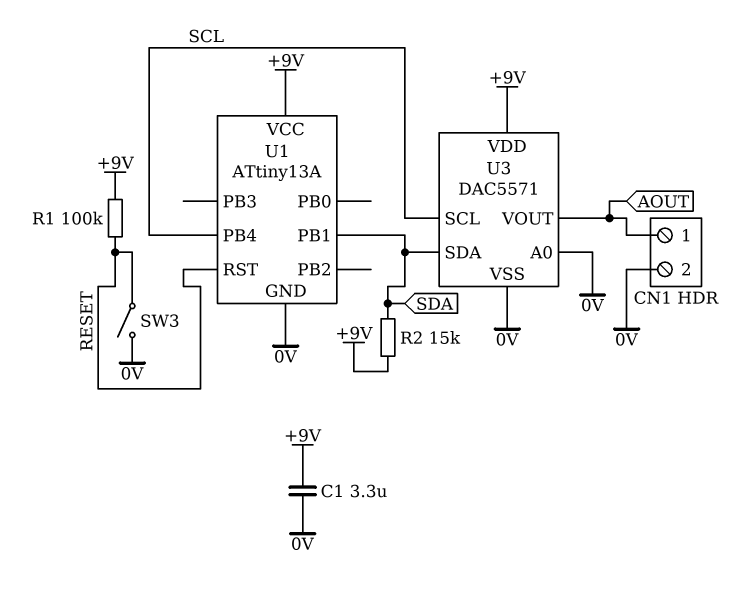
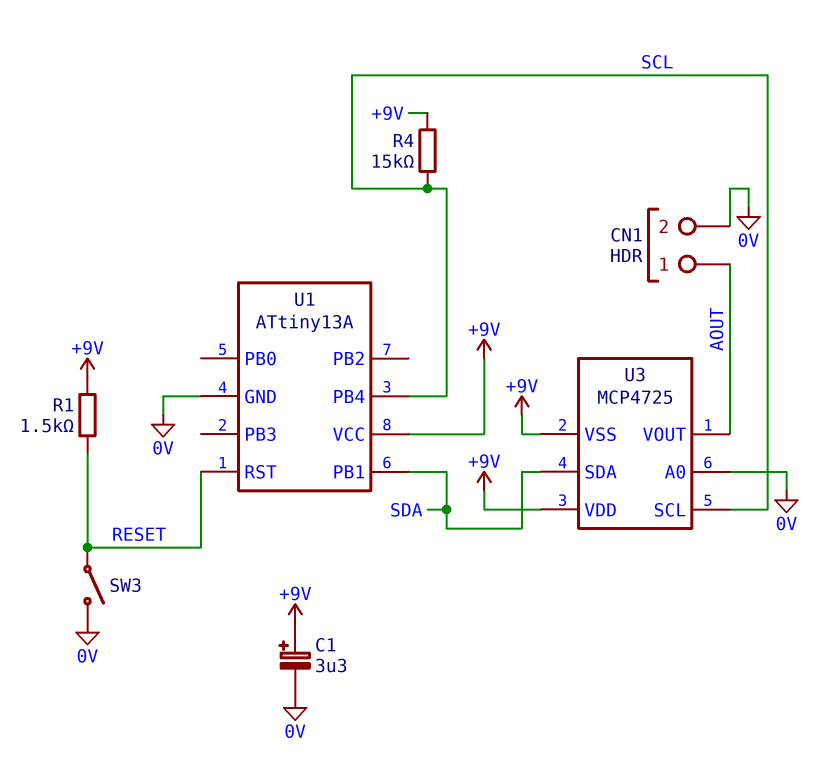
C1: 3.3uF (+9V, 0V) -> 3.3uF (plus +9V, minus 0V)
R1: 100k (+9V, RESET) -> 1.5k (+9V, RESET)
R2: 15k (+9V, SDA) -> none
R4: none -> 15k (+9V, SCL)
U3: DAC5571 -> MCP4725
U3 pin VSS: 0V -> +9V

